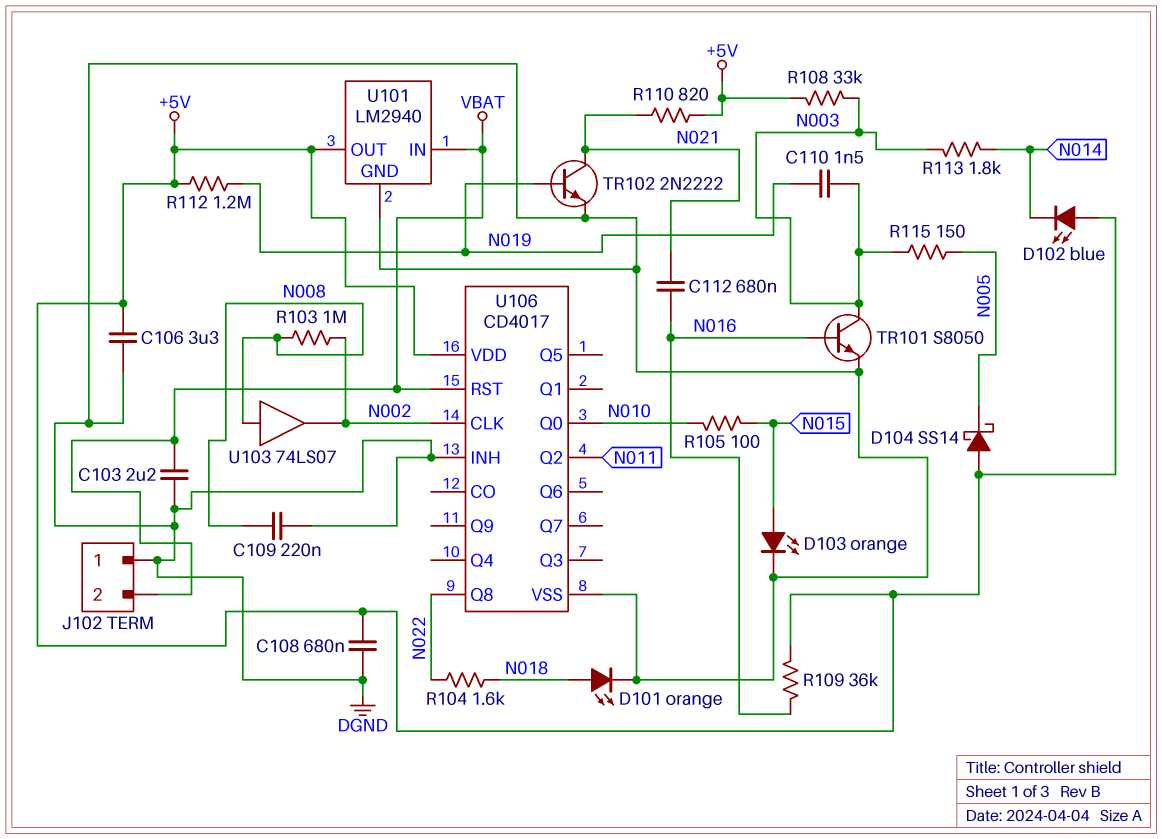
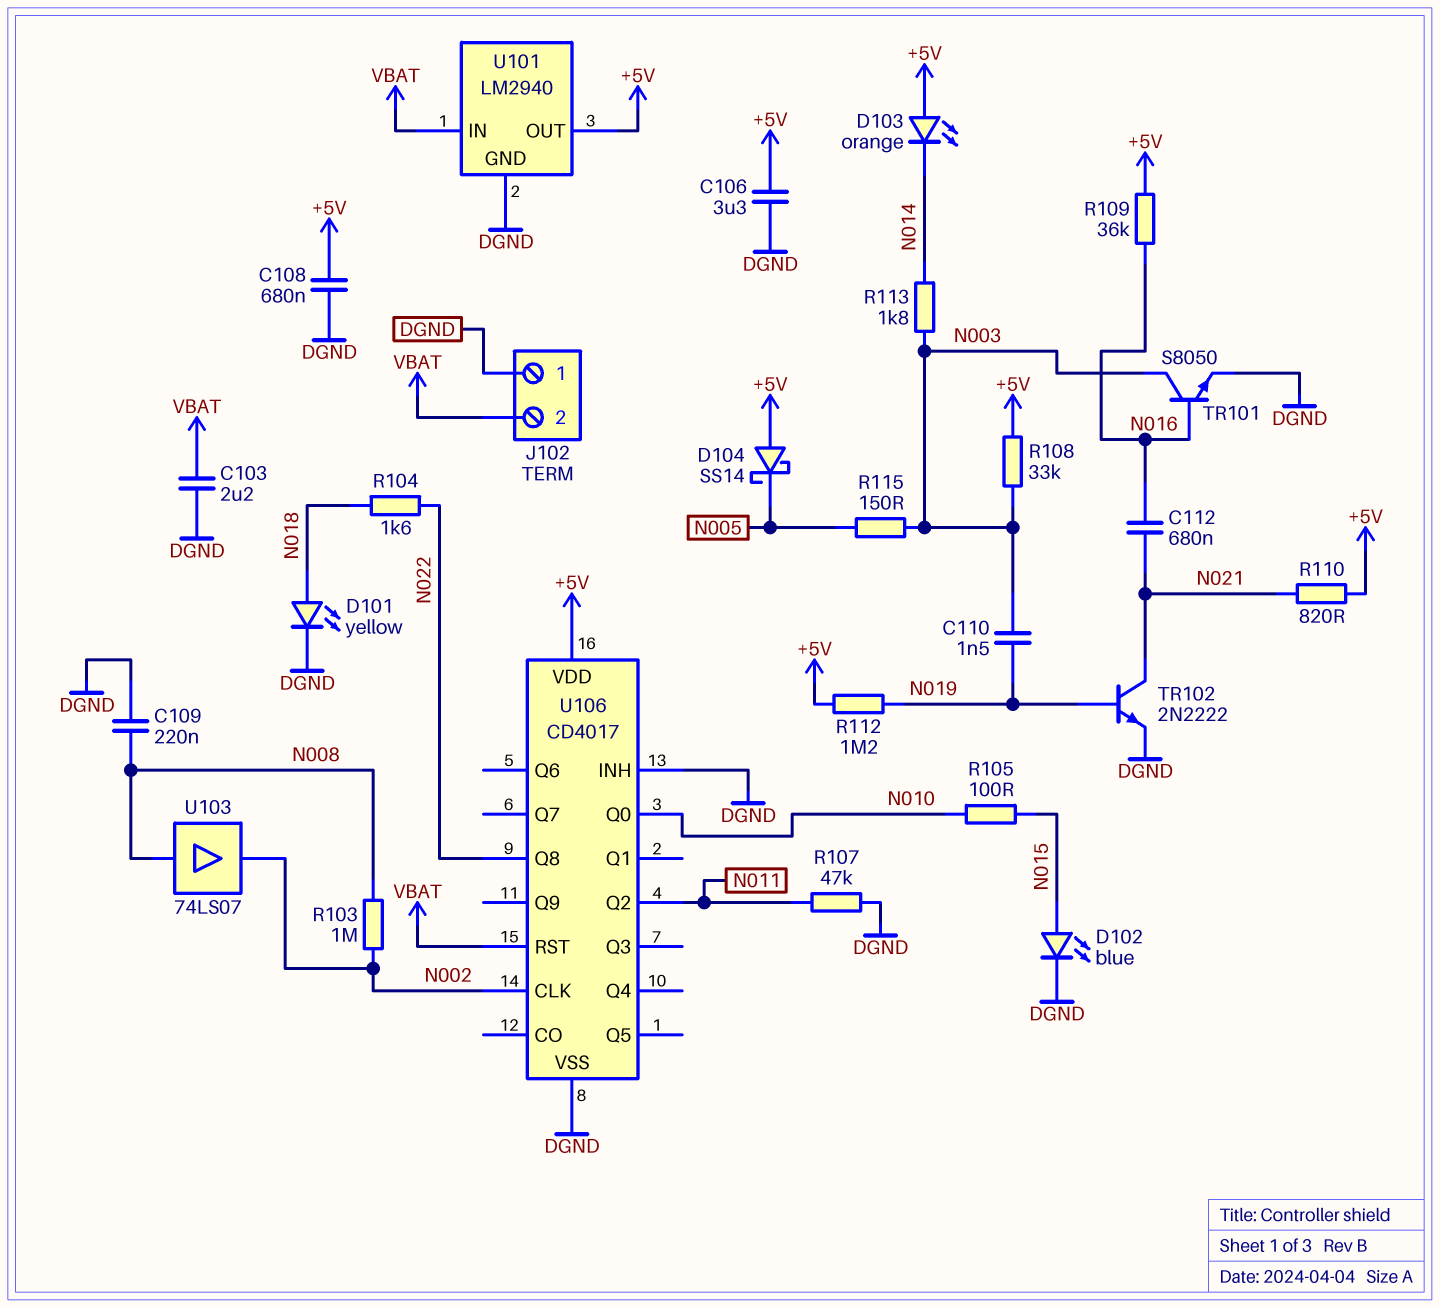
D101: LED orange (A N018, K DGND) -> LED yellow (A N018, K DGND)
D102: LED blue (A +5V, K N014) -> LED blue (A N015, K DGND)
D103: LED orange (A N015, K DGND) -> LED orange (A +5V, K N014)
R107: none -> 47k (DGND, N011)

